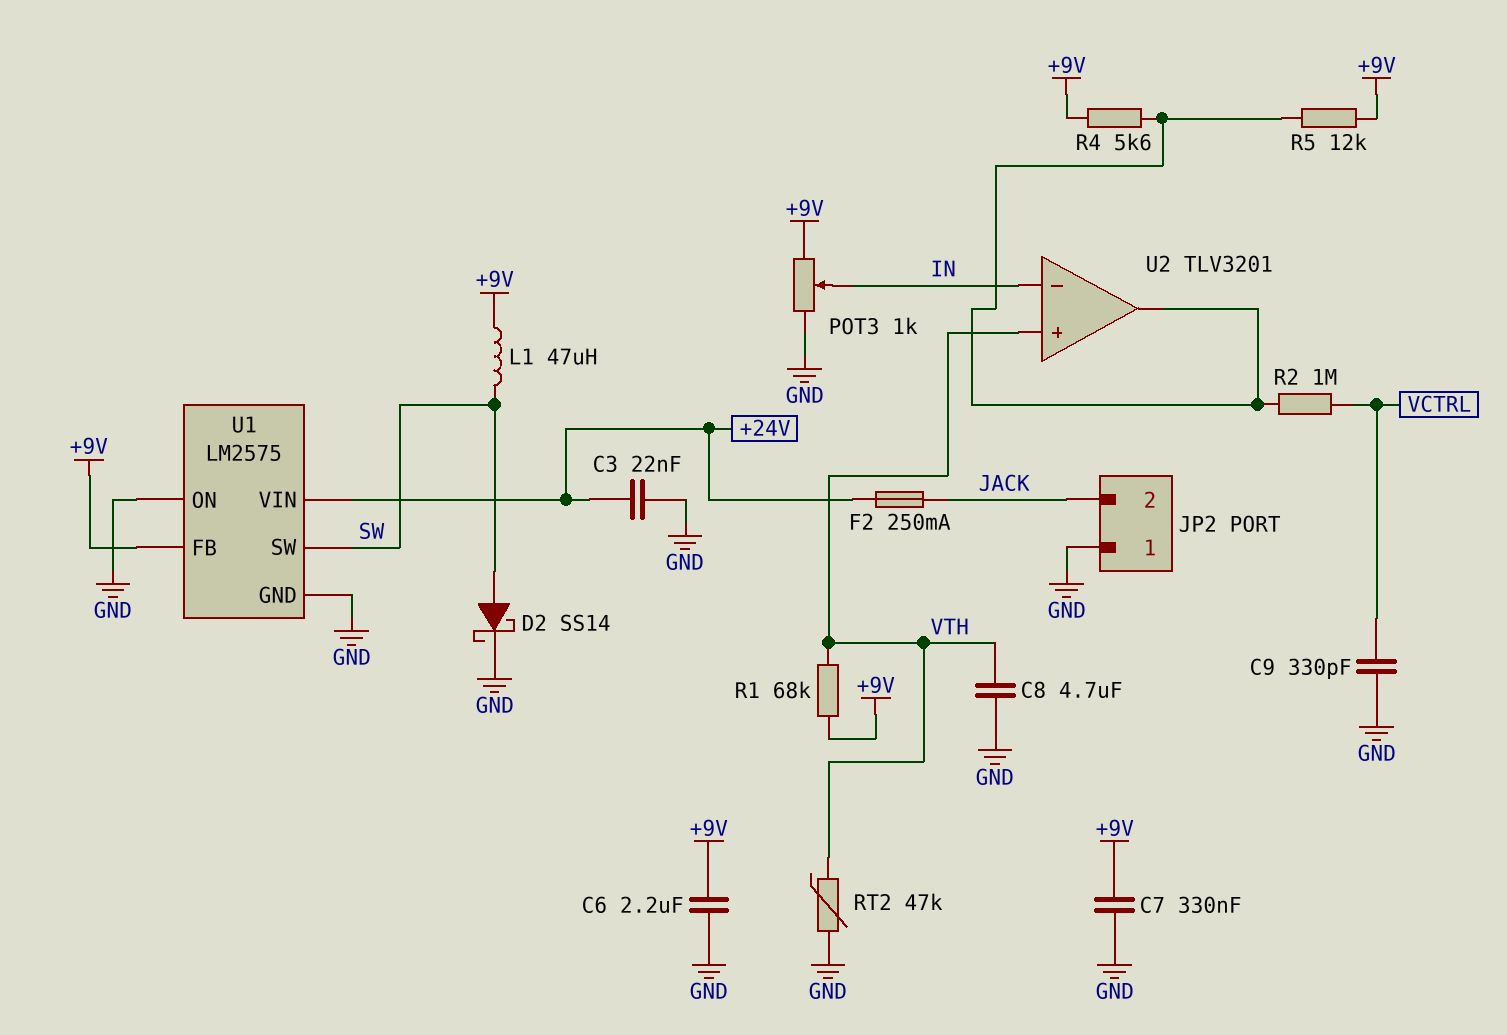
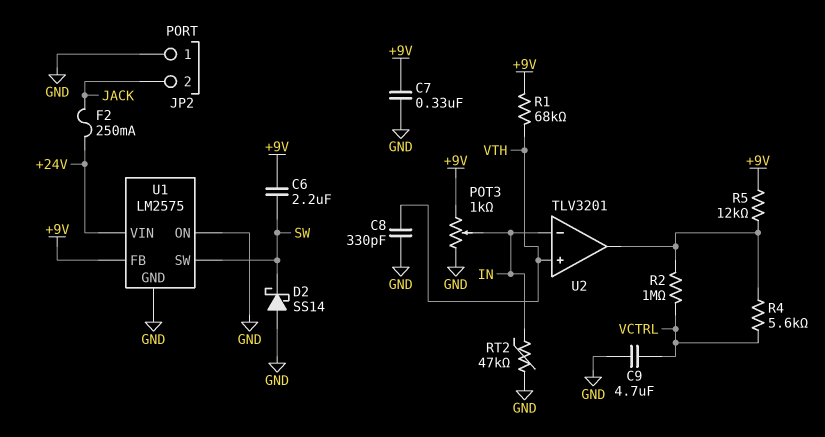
C3: 22nF (+24V, GND) -> none
C6: 2.2uF (+9V, GND) -> 2.2uF (+9V, SW)
C8: 4.7uF (GND, VTH) -> 330pF (GND, VTH)
C9: 330pF (GND, VCTRL) -> 4.7uF (GND, VCTRL)
D2: schottky SS14 (A SW, K GND) -> schottky SS14 (A GND, K SW)
L1: 47uH (+9V, SW) -> none
R4: 5.6k (+9V, U2/out) -> 5.6k (U2/out, VCTRL)
RT2: 47k (GND, VTH) -> 47k (GND, IN)

